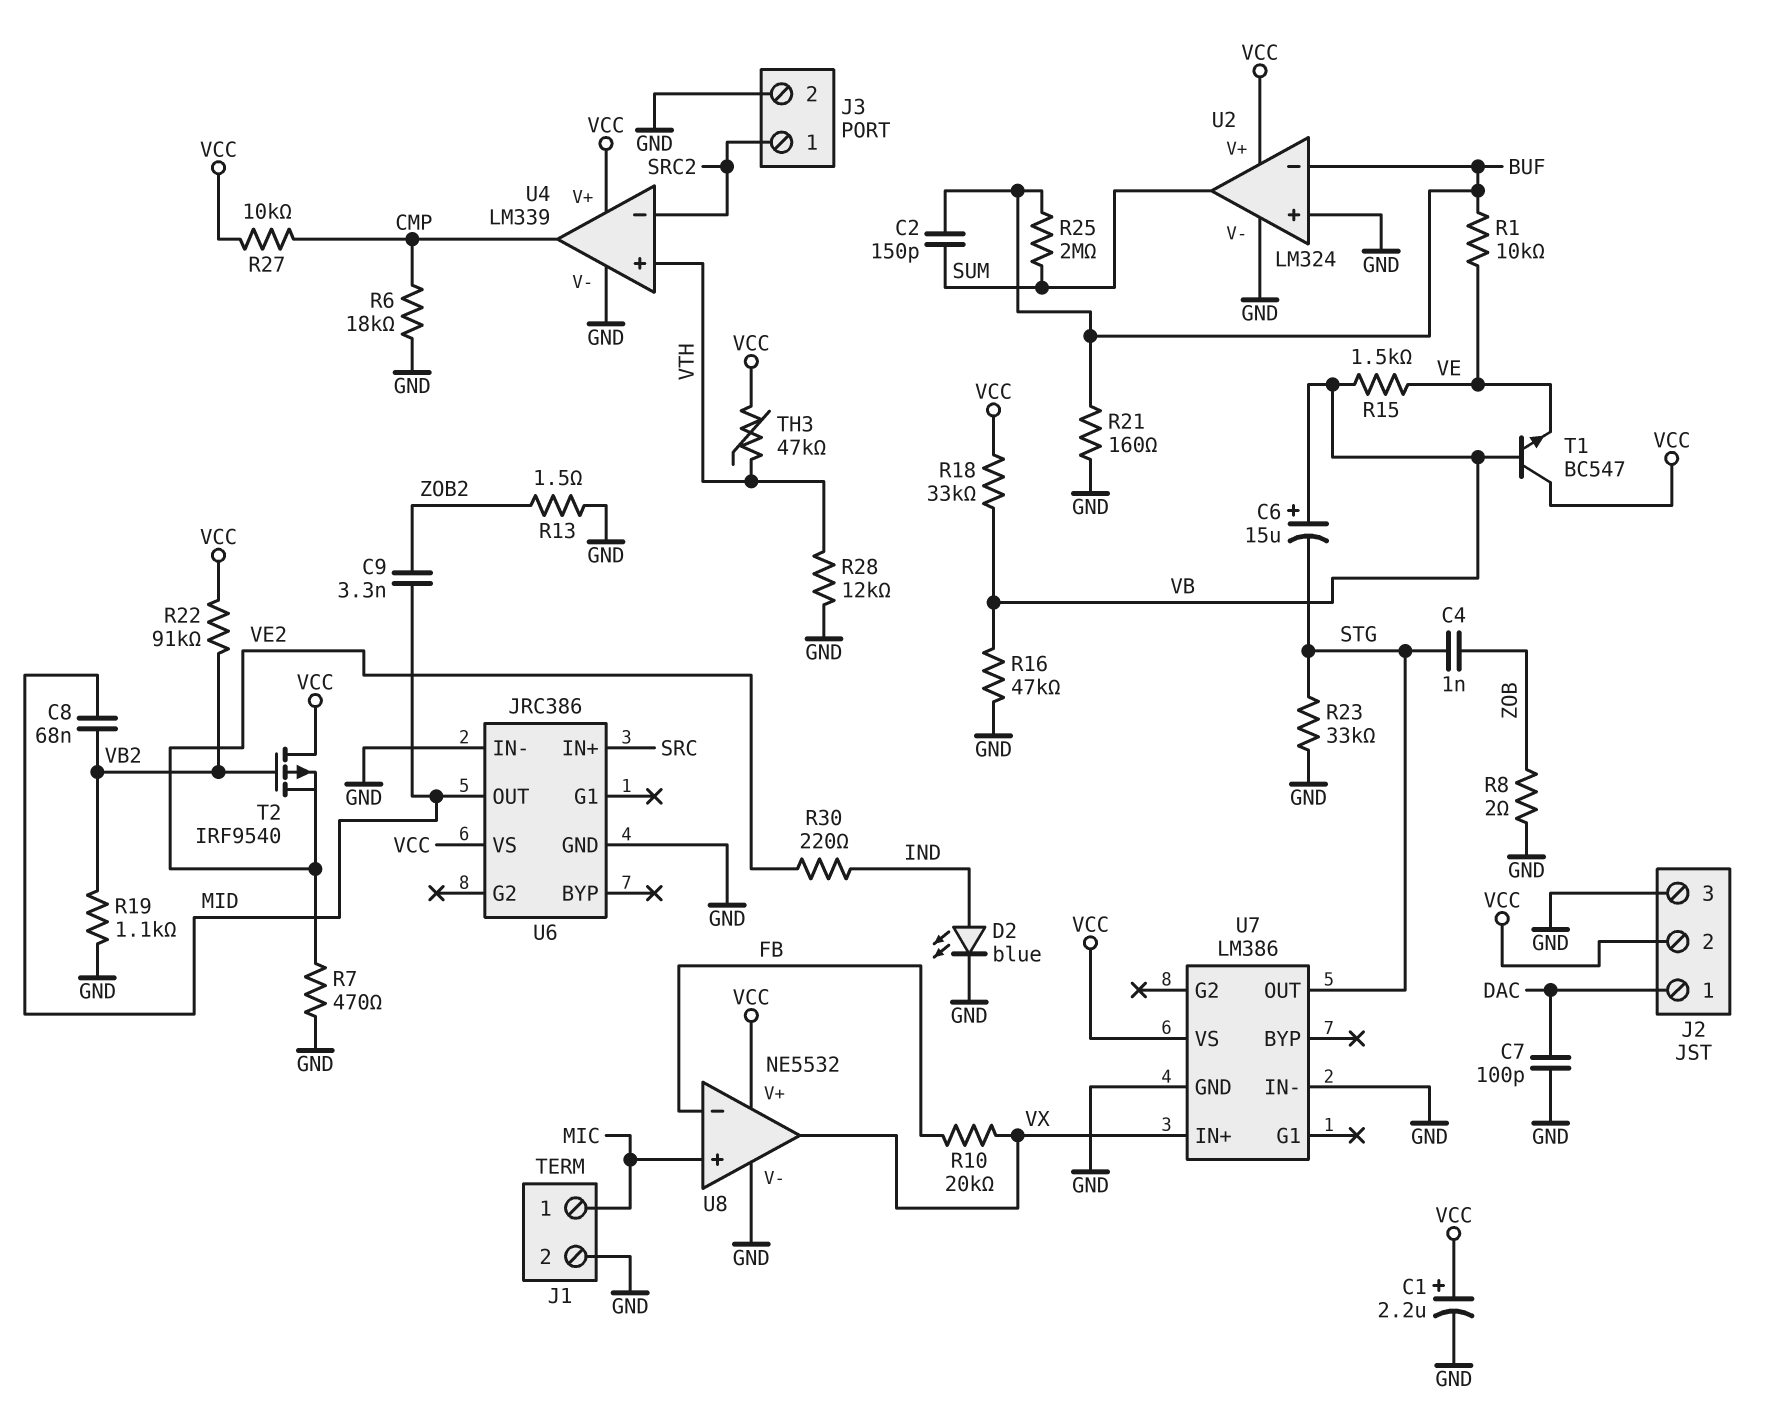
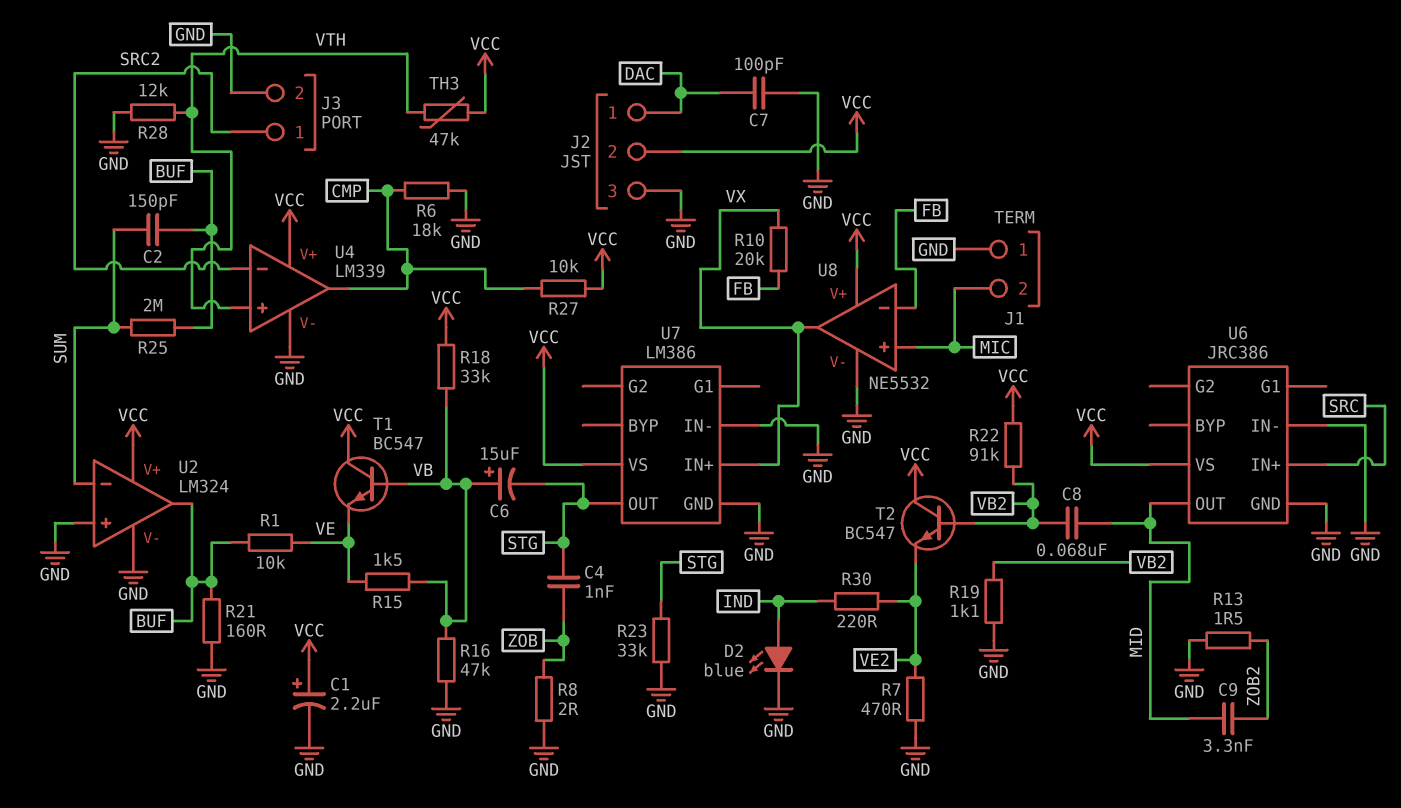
J1 pin 1: MIC -> GND
J1 pin 2: GND -> MIC
T2: PMOS IRF9540 (G VB2, D VCC, S VE2) -> NPN BC547 (B VB2, C VCC, E VE2)
U2 pin in-: BUF -> SUM
U2 pin out: SUM -> BUF

